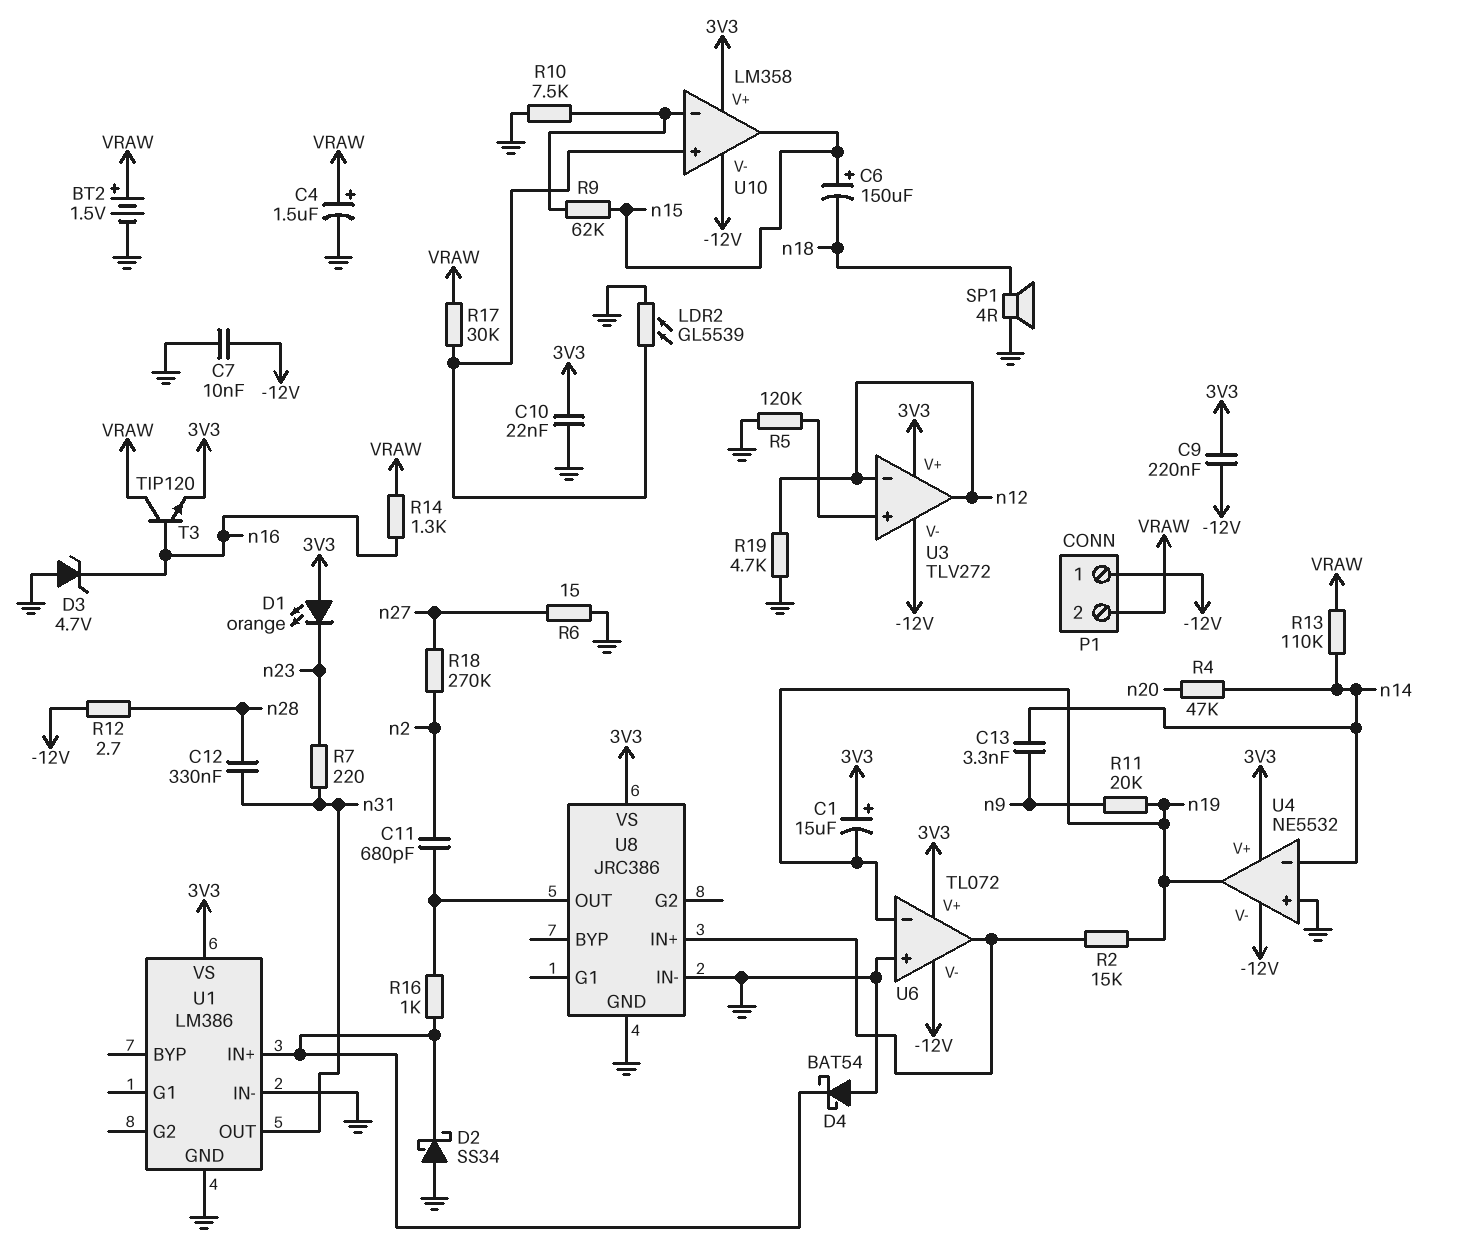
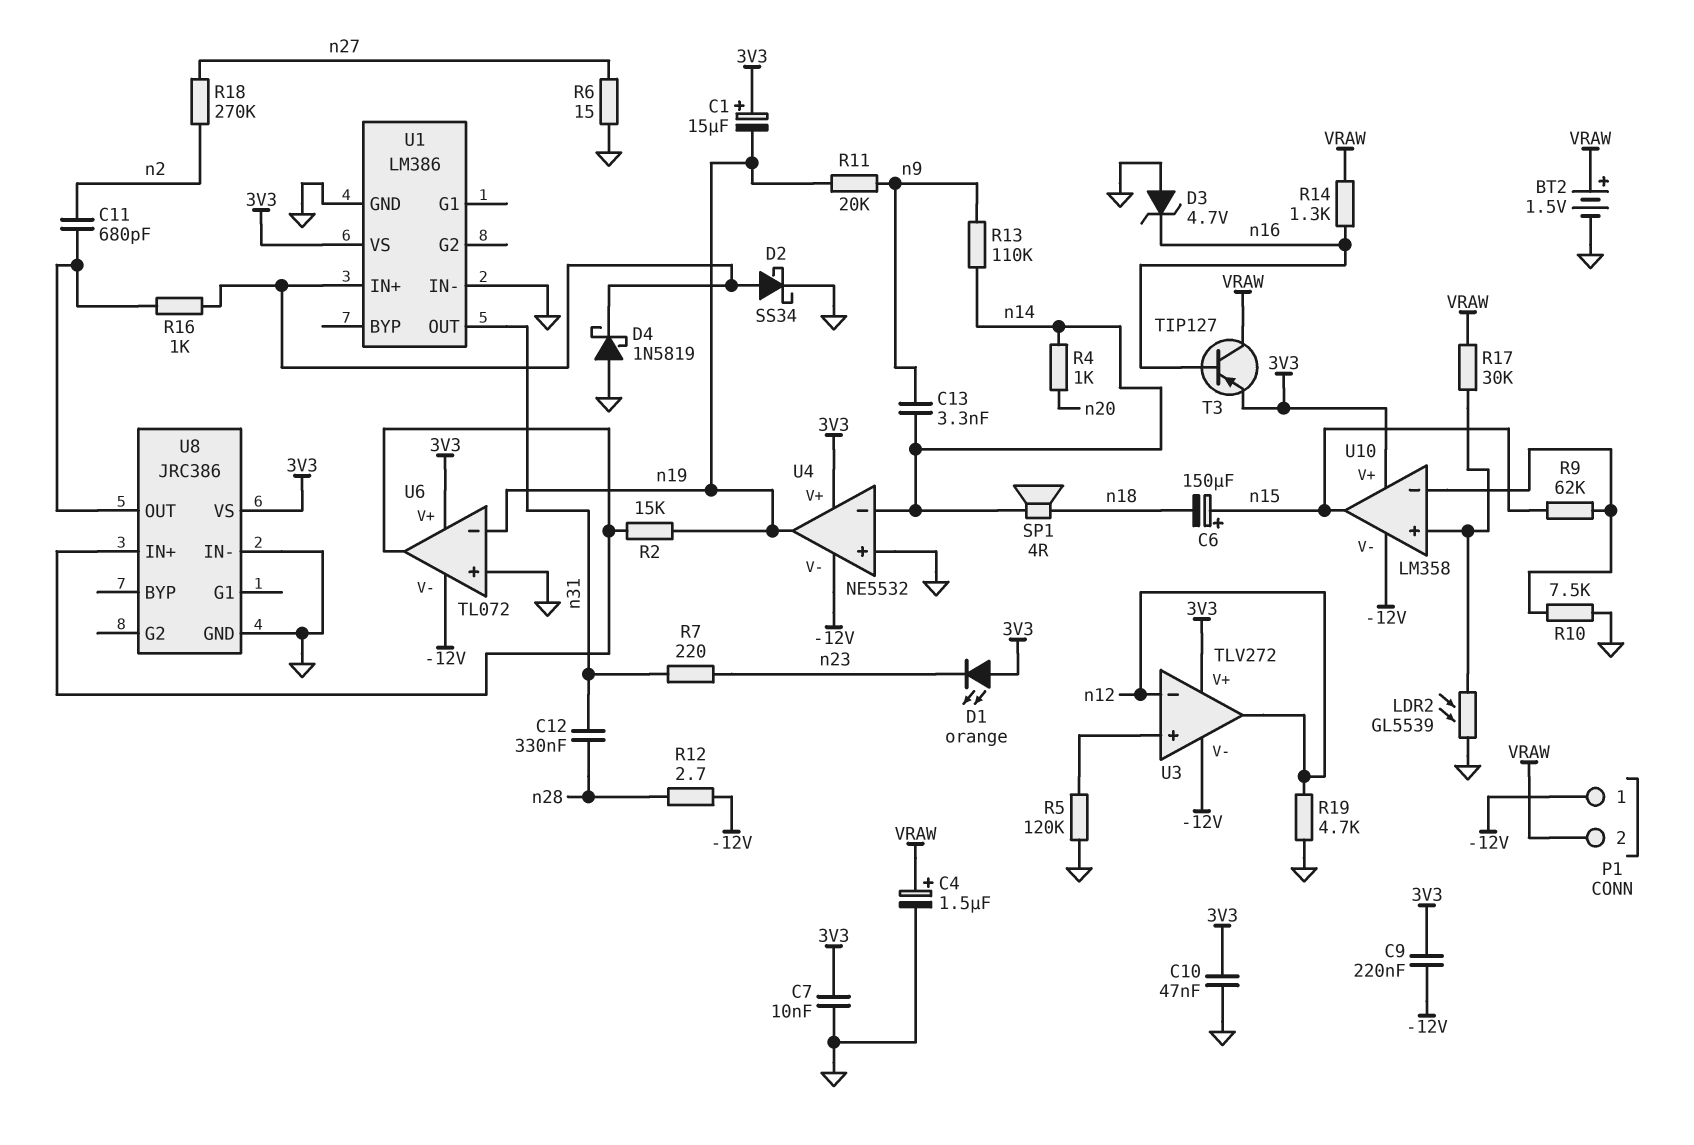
C7: 10nF (-12V, GND) -> 10nF (3V3, GND)
C10: 22nF (3V3, GND) -> 47nF (3V3, GND)
D2: schottky SS34 (A GND, K U1/IN+) -> schottky SS34 (A U1/IN+, K GND)
D4: schottky BAT54 (A GND, K U1/IN+) -> schottky 1N5819 (A GND, K U1/IN+)
R4: 47k (n14, n20) -> 1k (n14, n20)
R13: 110k (VRAW, n14) -> 110k (n9, n14)
SP1: speaker 4R (GND, n18) -> speaker 4R (n14, n18)
T3: NPN TIP120 (B n16, C VRAW, E 3V3) -> PNP TIP127 (B n16, C VRAW, E 3V3)

